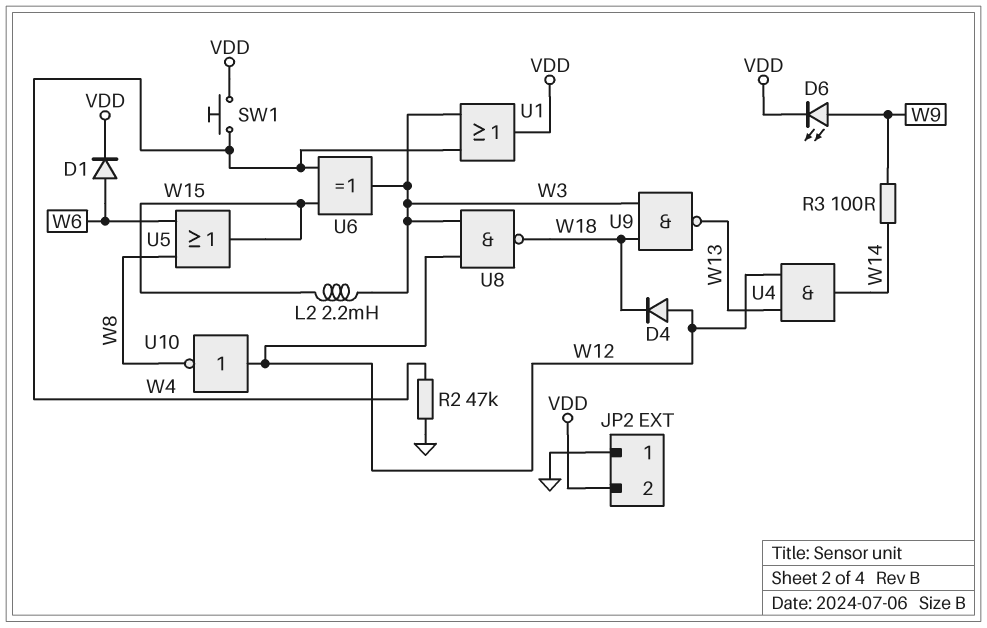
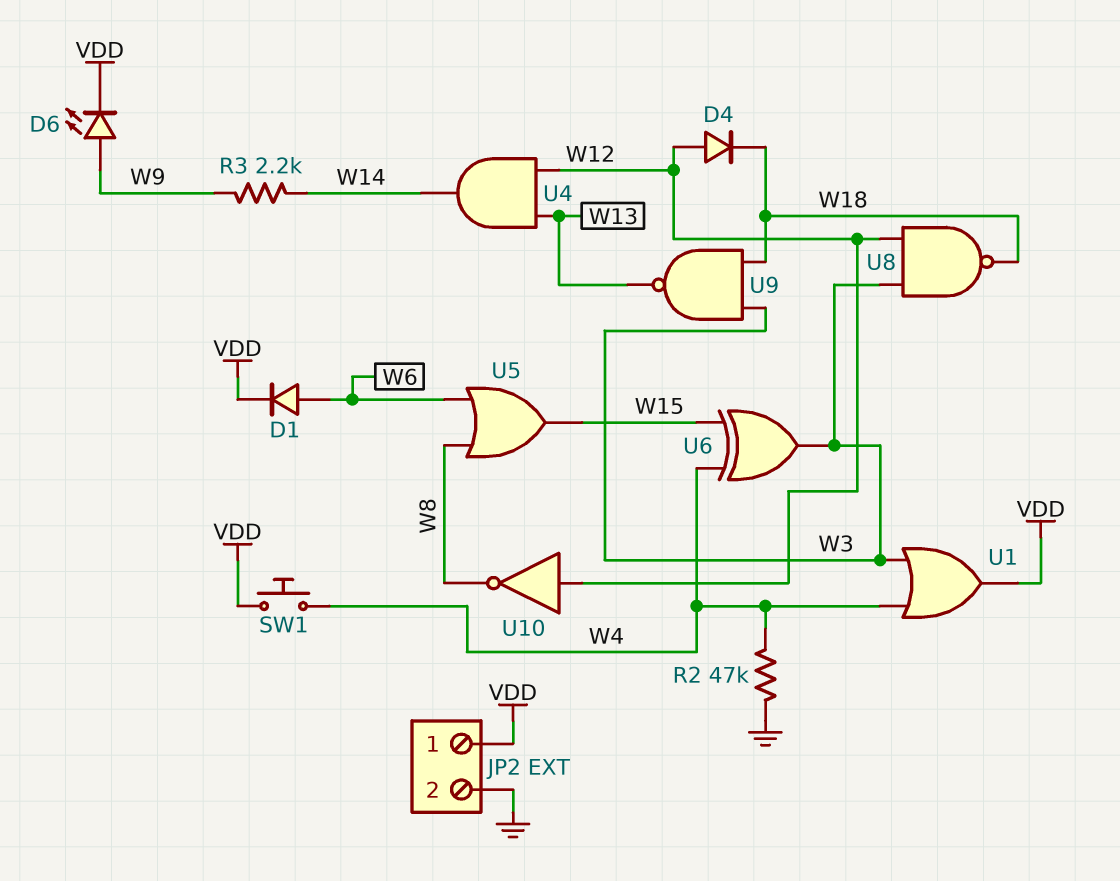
JP2 pin 1: GND -> VDD
JP2 pin 2: VDD -> GND
L2: 2.2mH (W3, W15) -> none
R3: 100 (W9, W14) -> 2.2k (W9, W14)

